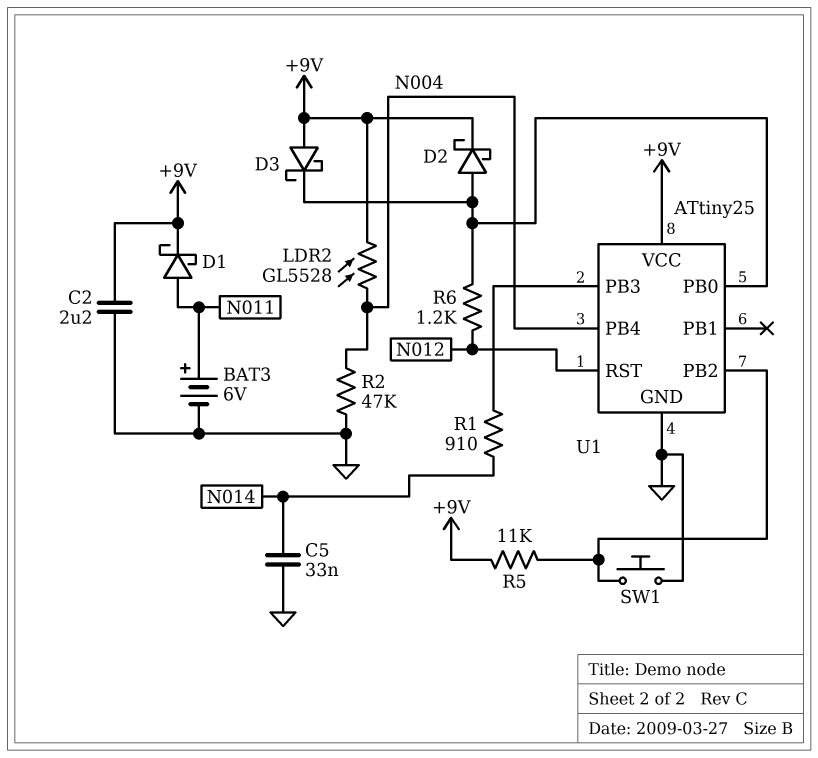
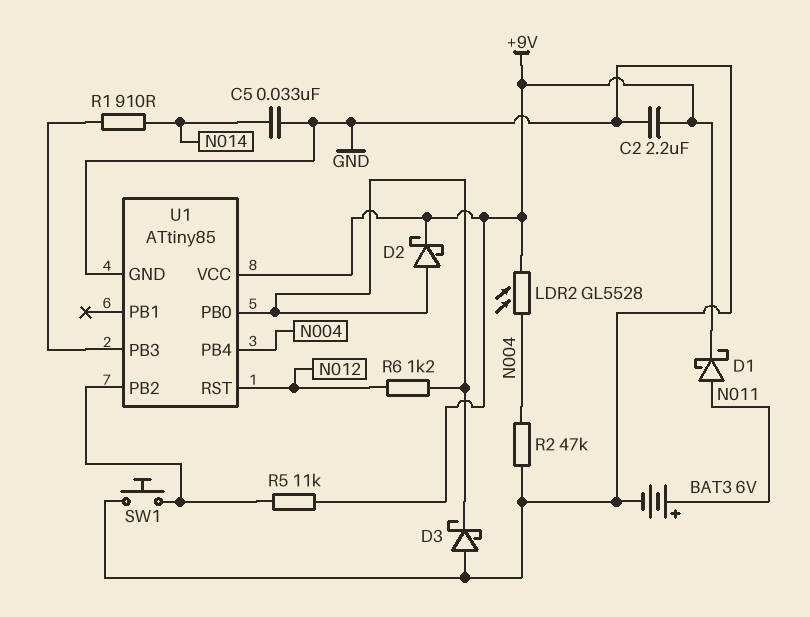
D3: schottky (A +9V, K U1/PB0) -> schottky (A GND, K U1/PB0)
U1: ATtiny25 -> ATtiny85

